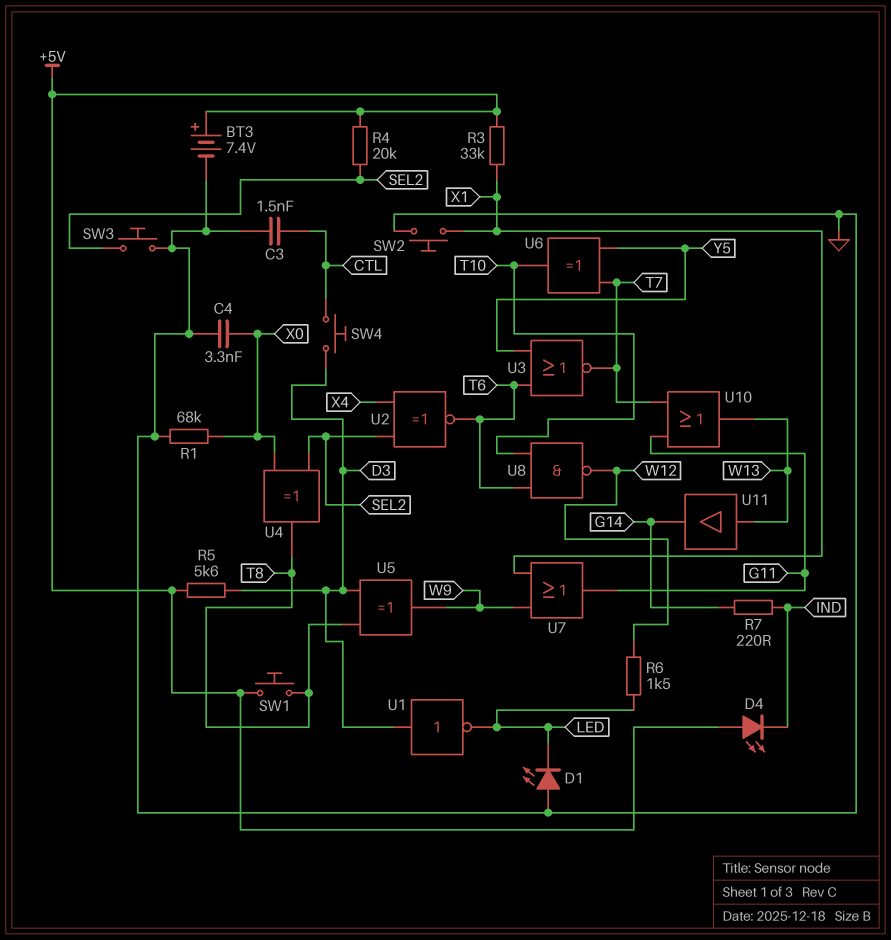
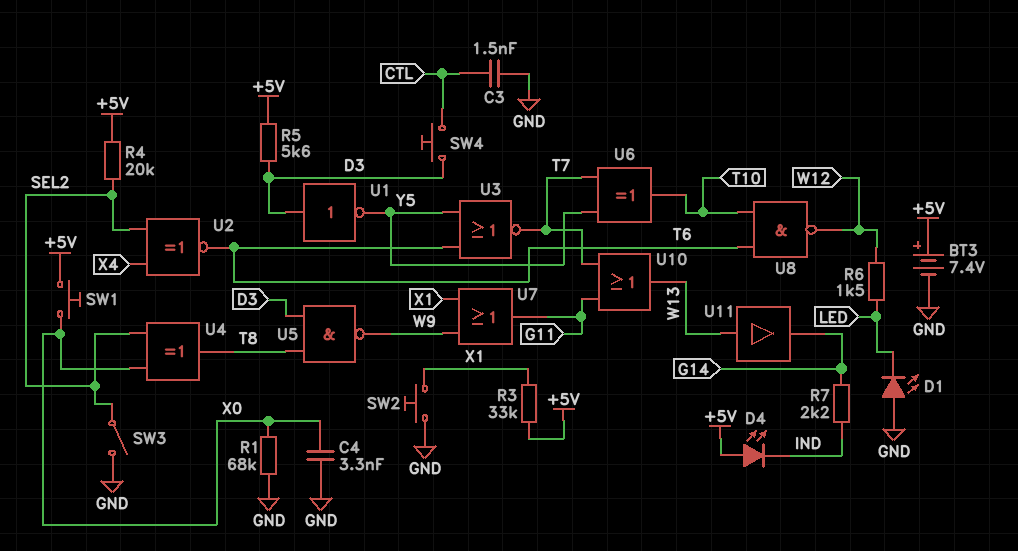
R7: 220 (G14, IND) -> 2.2k (G14, IND)
SW1: button (+5V, T8) -> button (+5V, X0)
SW3: button (GND, SEL2) -> switch (GND, SEL2)
U1: NOT (in D3, out LED) -> NOT (in D3, out Y5)
U5: XOR (in D3, in T8, out W9) -> NAND (in D3, in T8, out W9)

